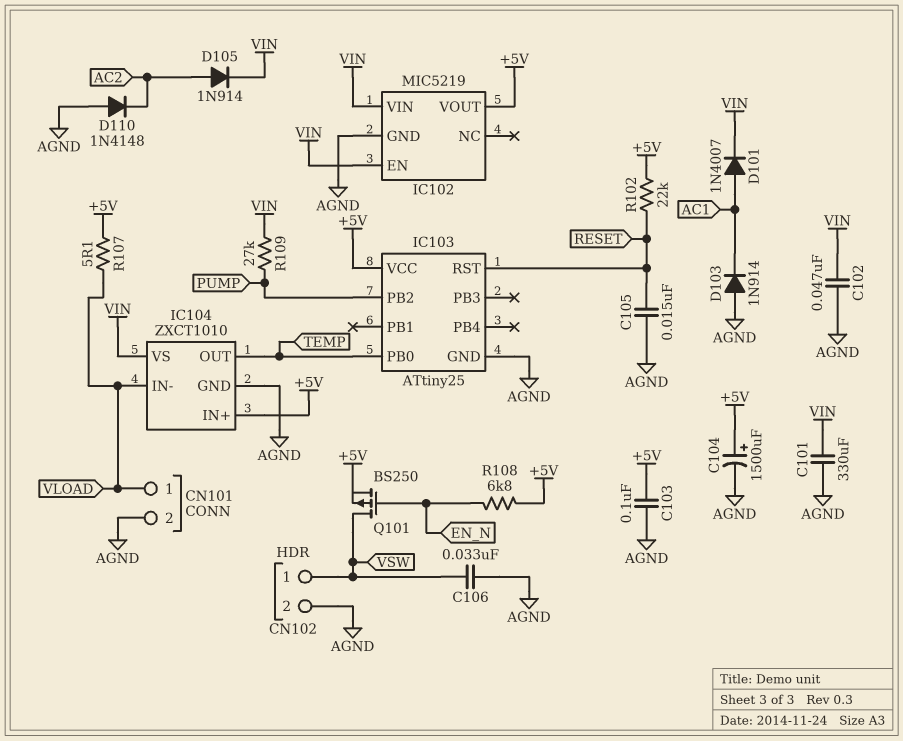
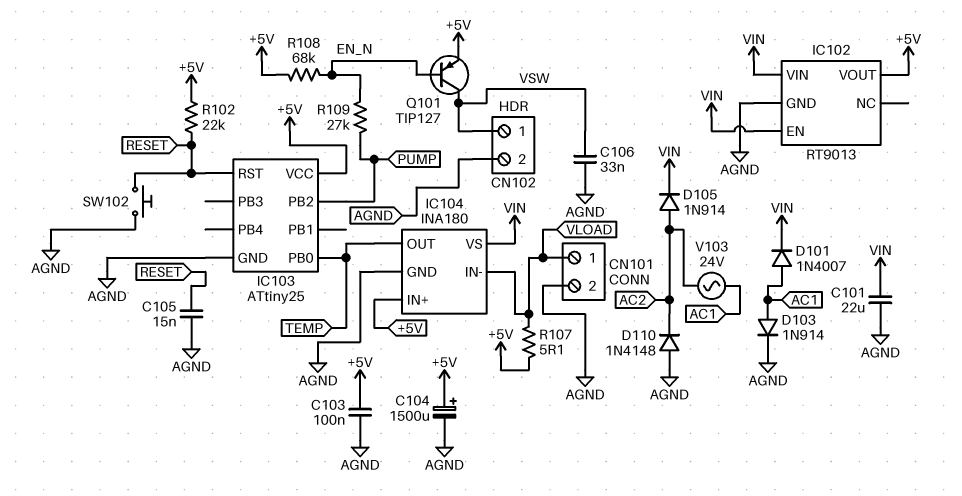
C101: 330uF (AGND, VIN) -> 22uF (AGND, VIN)
C102: 47nF (AGND, VIN) -> none
D103: diode 1N914 (A AGND, K AC1) -> diode 1N914 (A AC1, K AGND)
IC102: MIC5219 -> RT9013
IC104: ZXCT1010 -> INA180
Q101: PMOS BS250 (G EN_N, D VSW, S +5V) -> PNP TIP127 (B EN_N, C VSW, E +5V)
R108: 6.8k (+5V, EN_N) -> 68k (+5V, EN_N)
R109: 27k (PUMP, VIN) -> 27k (EN_N, PUMP)
SW102: none -> button (AGND, RESET)
V103: none -> AC 24V (AC1, AC2)

